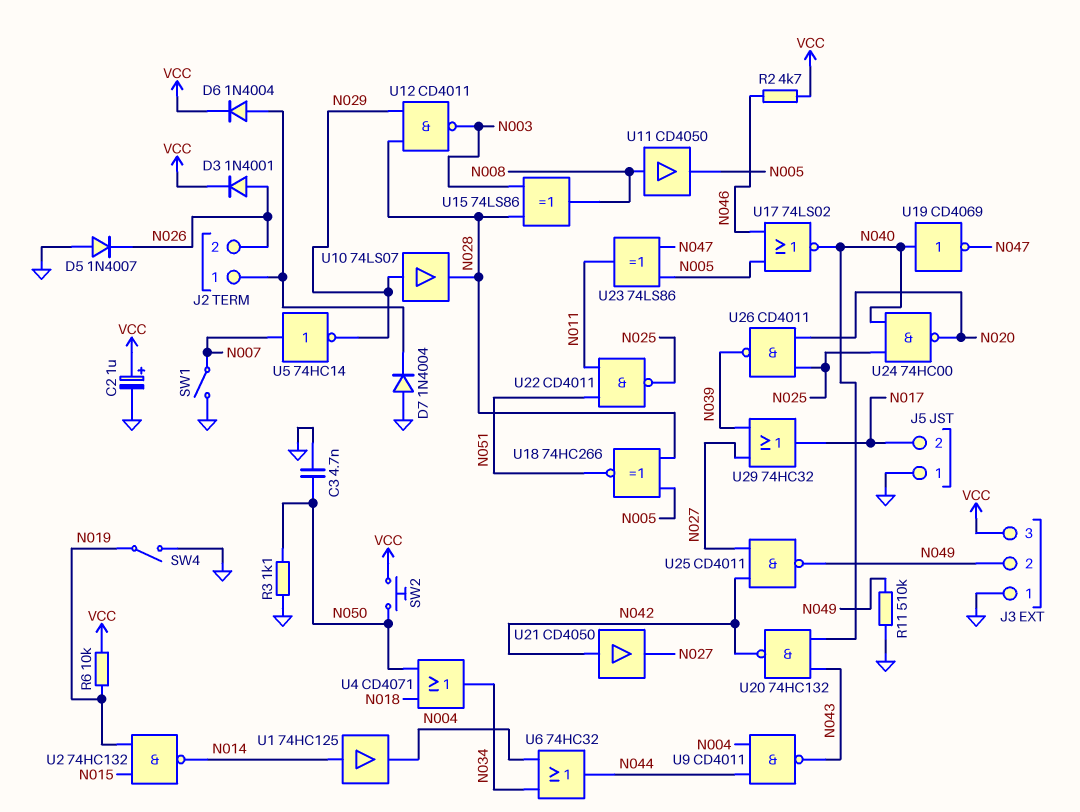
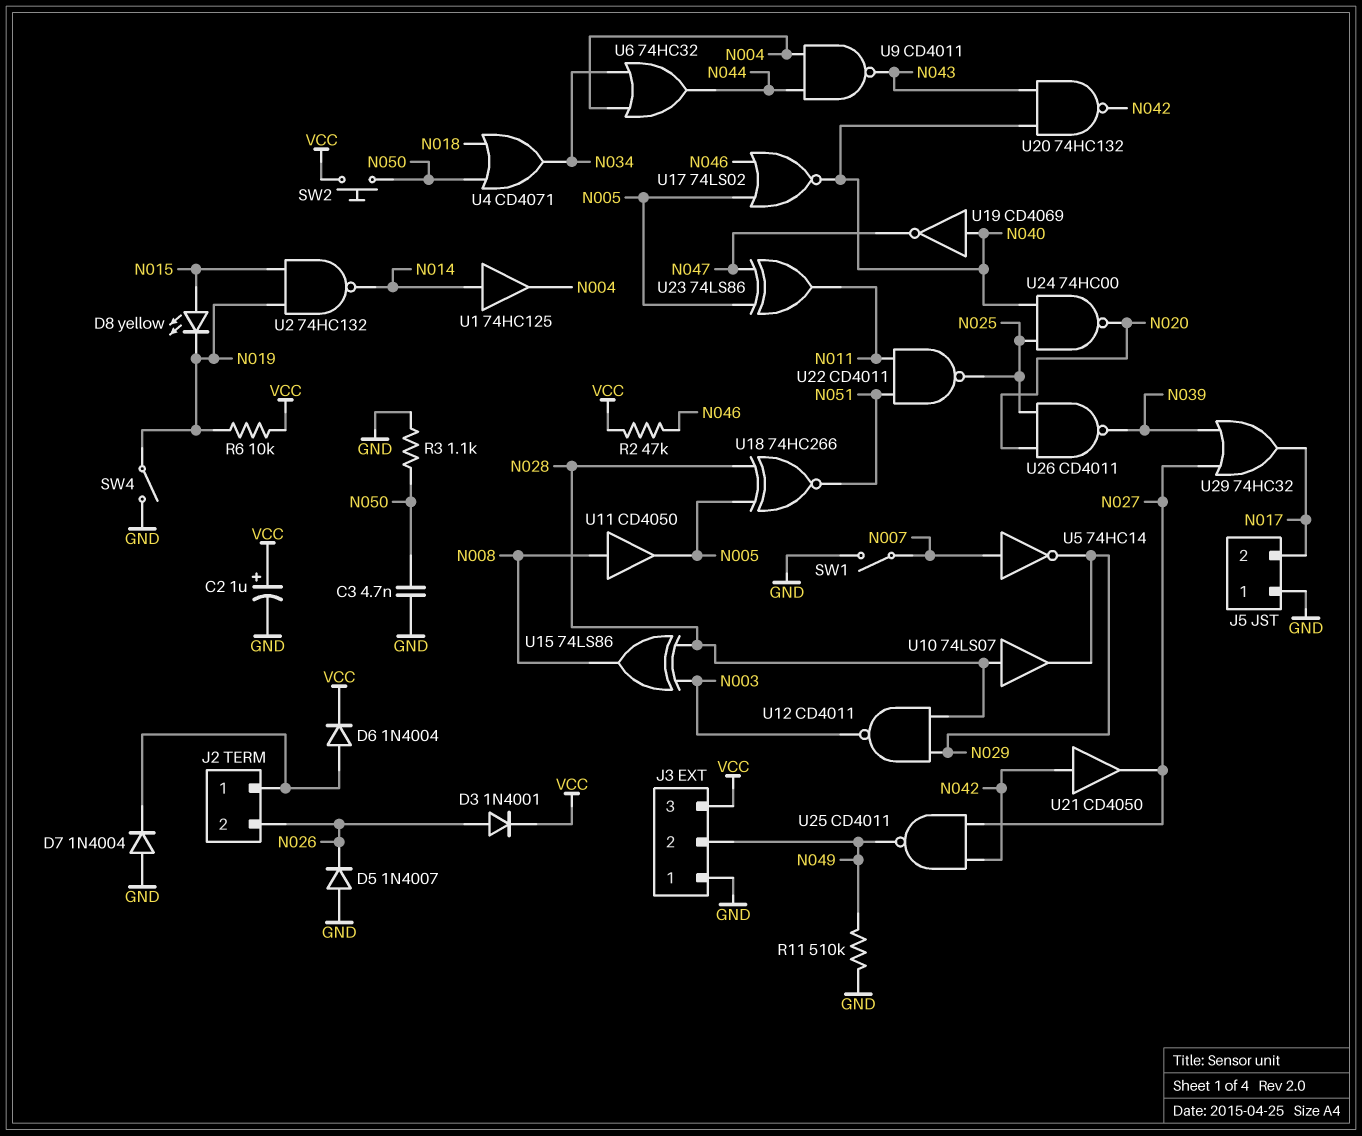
D8: none -> LED yellow (A N015, K N019)
R2: 4.7k (N046, VCC) -> 47k (N046, VCC)
U10: buffer 74LS07 (in N029, out N028) -> buffer 74LS07 (in N028, out N029)

